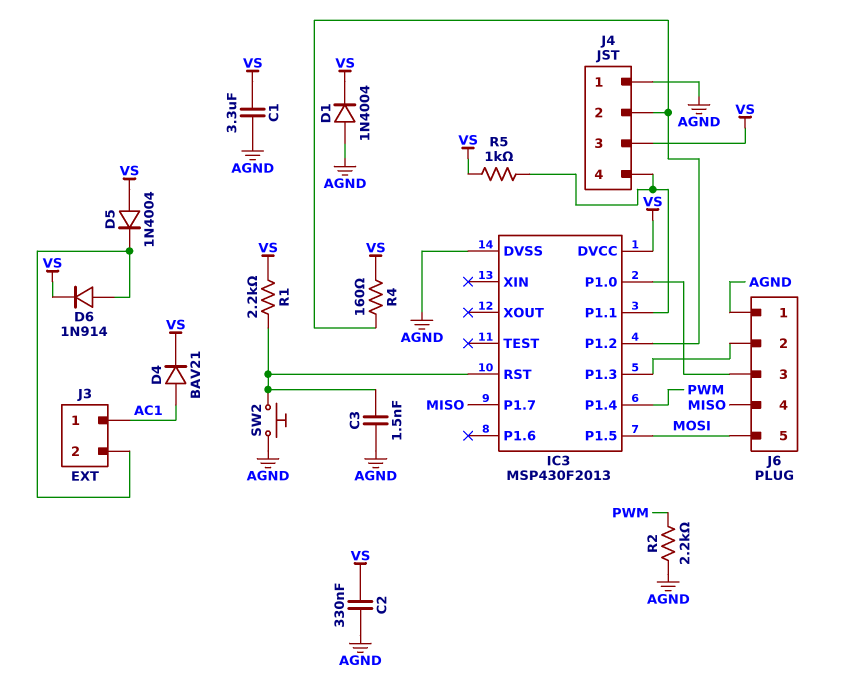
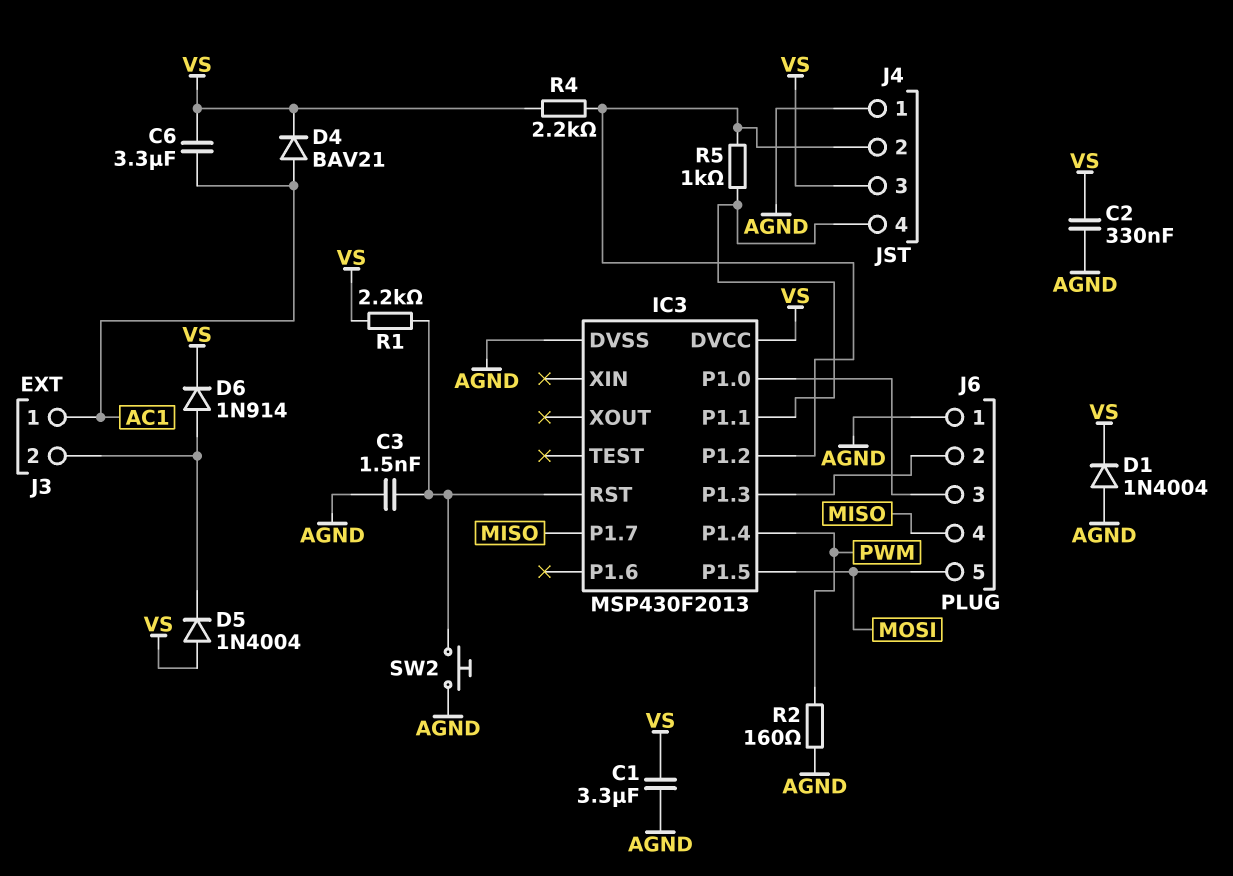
C6: none -> 3.3uF (AC1, VS)
R2: 2.2k (AGND, PWM) -> 160 (AGND, PWM)
R4: 160 (IC3/P1.2, VS) -> 2.2k (IC3/P1.2, VS)
R5: 1k (IC3/P1.1, VS) -> 1k (IC3/P1.1, IC3/P1.2)

